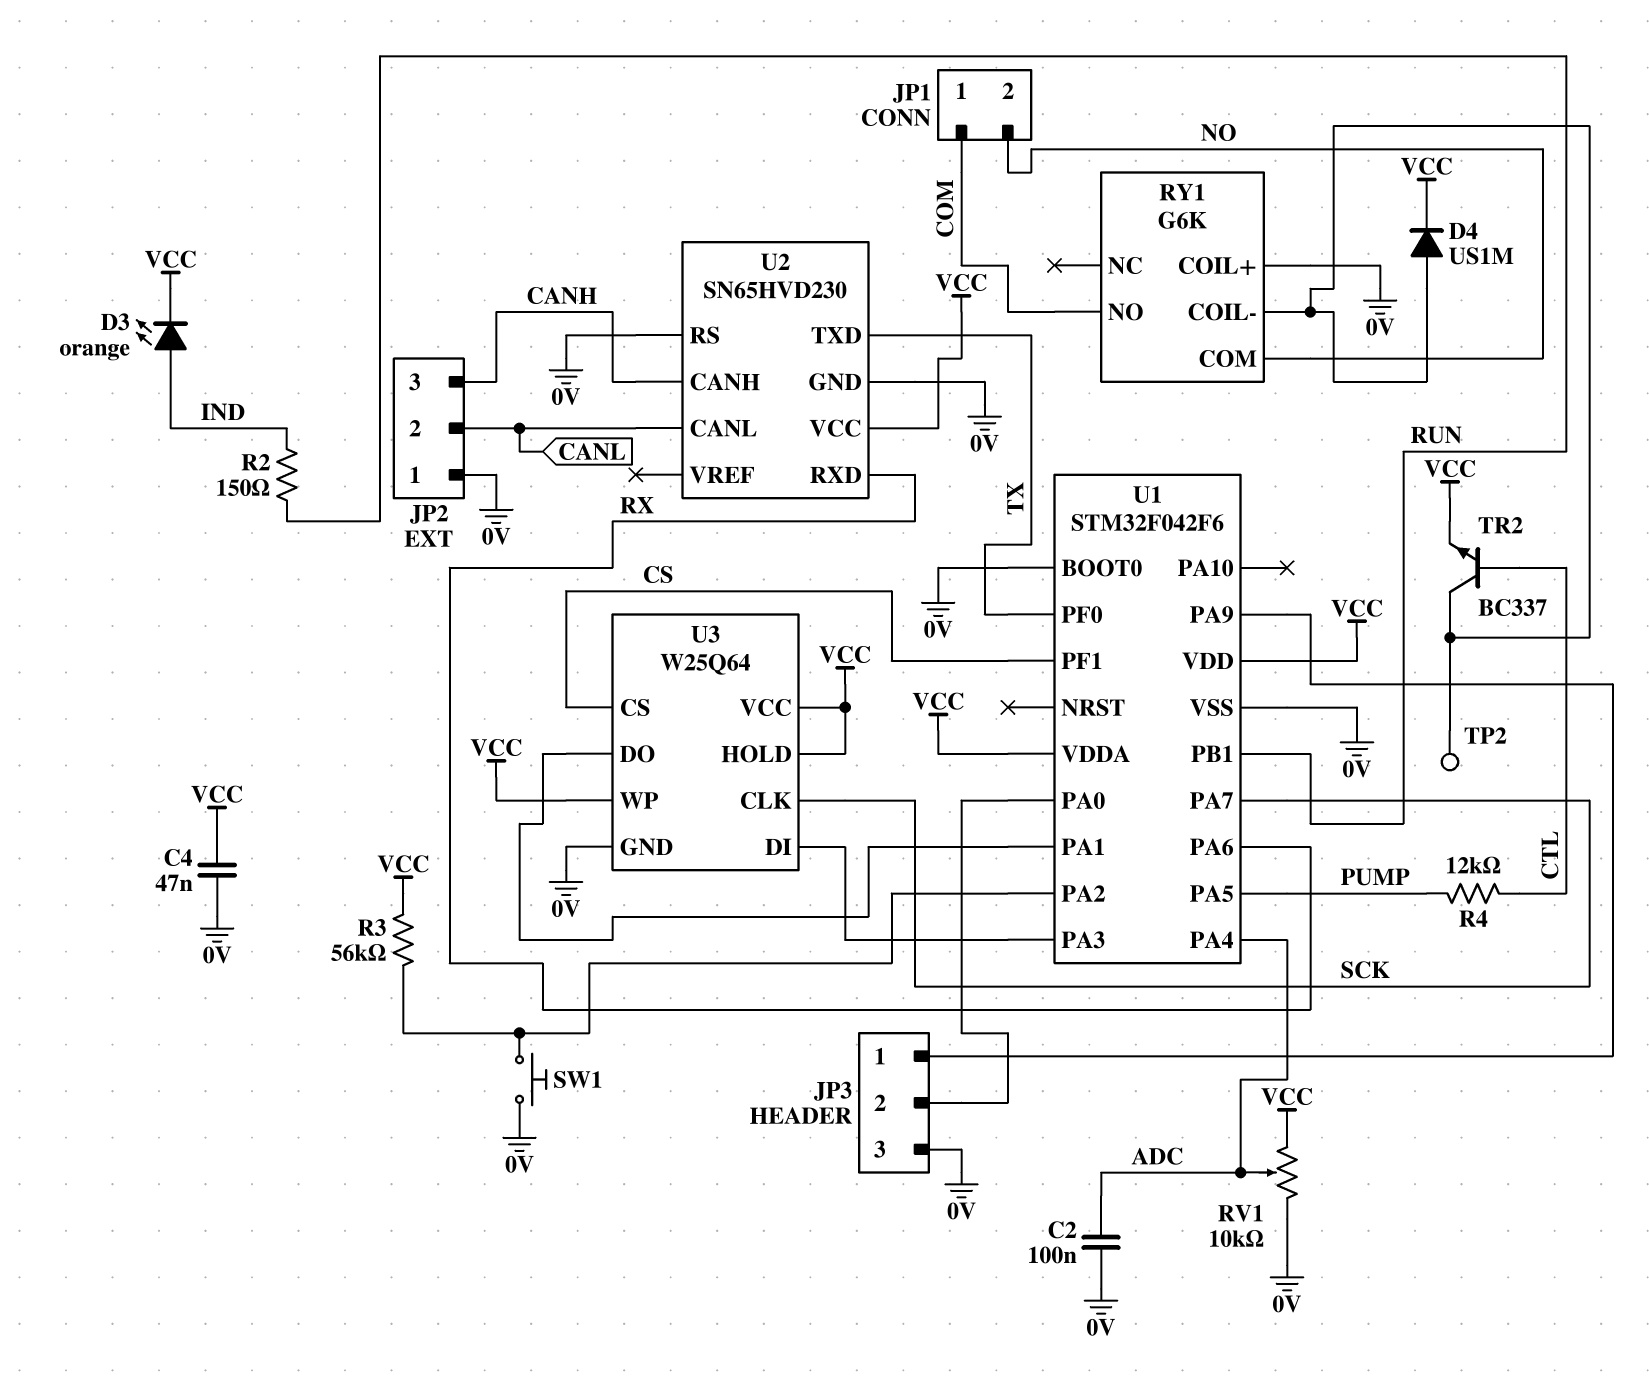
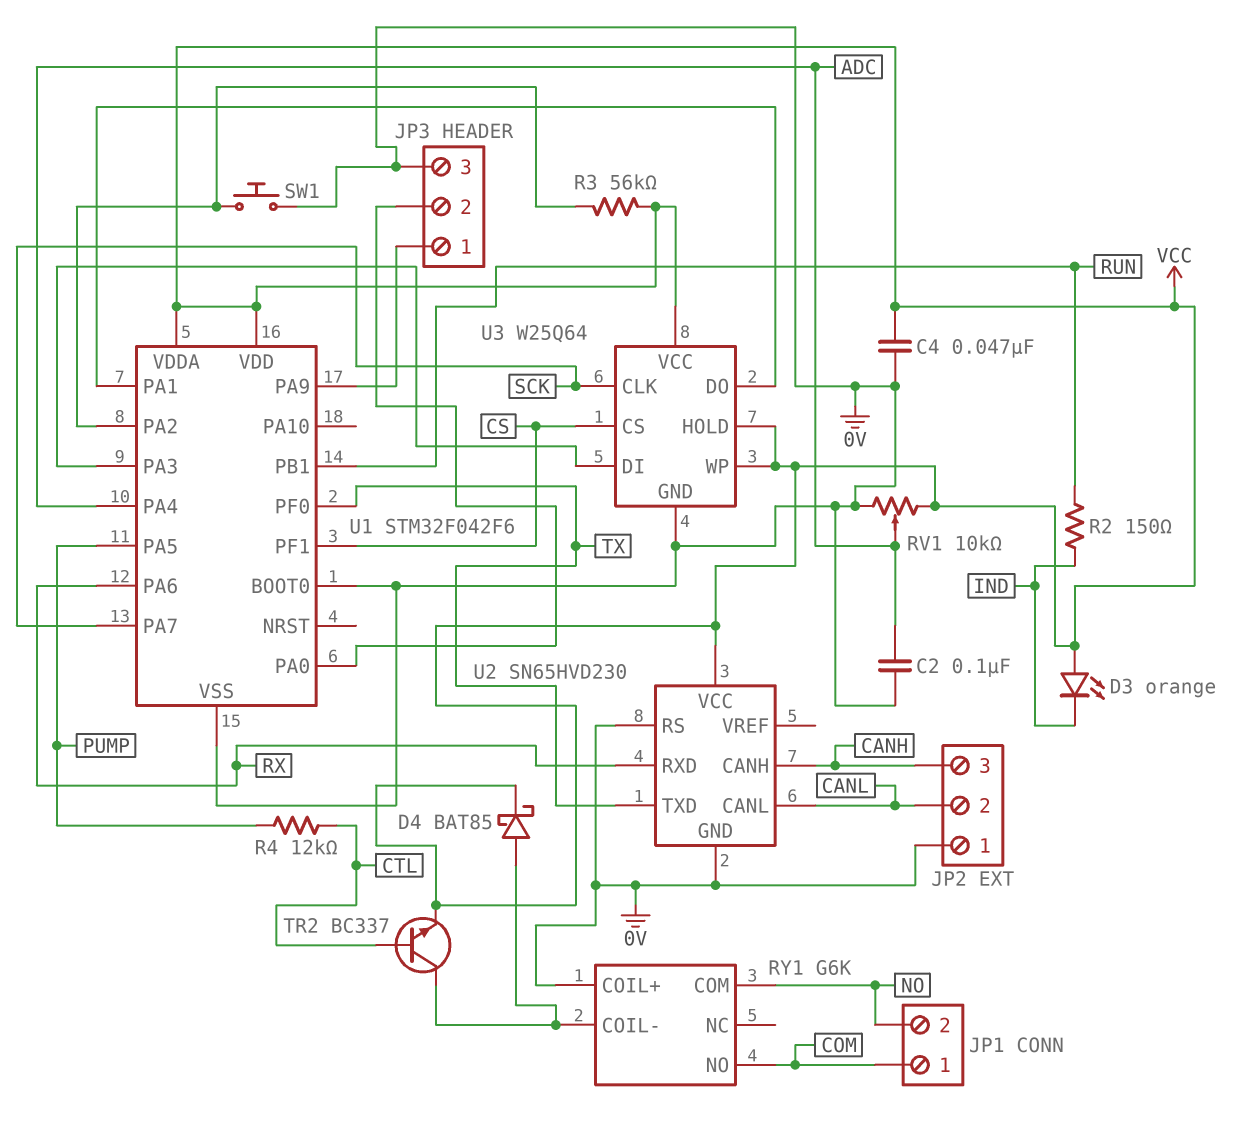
D3: LED orange (A IND, K VCC) -> LED orange (A VCC, K IND)
D4: diode US1M (A RY1/COIL-, K VCC) -> schottky BAT85 (A RY1/COIL-, K VCC)
TP2: test point (RY1/COIL-) -> none

